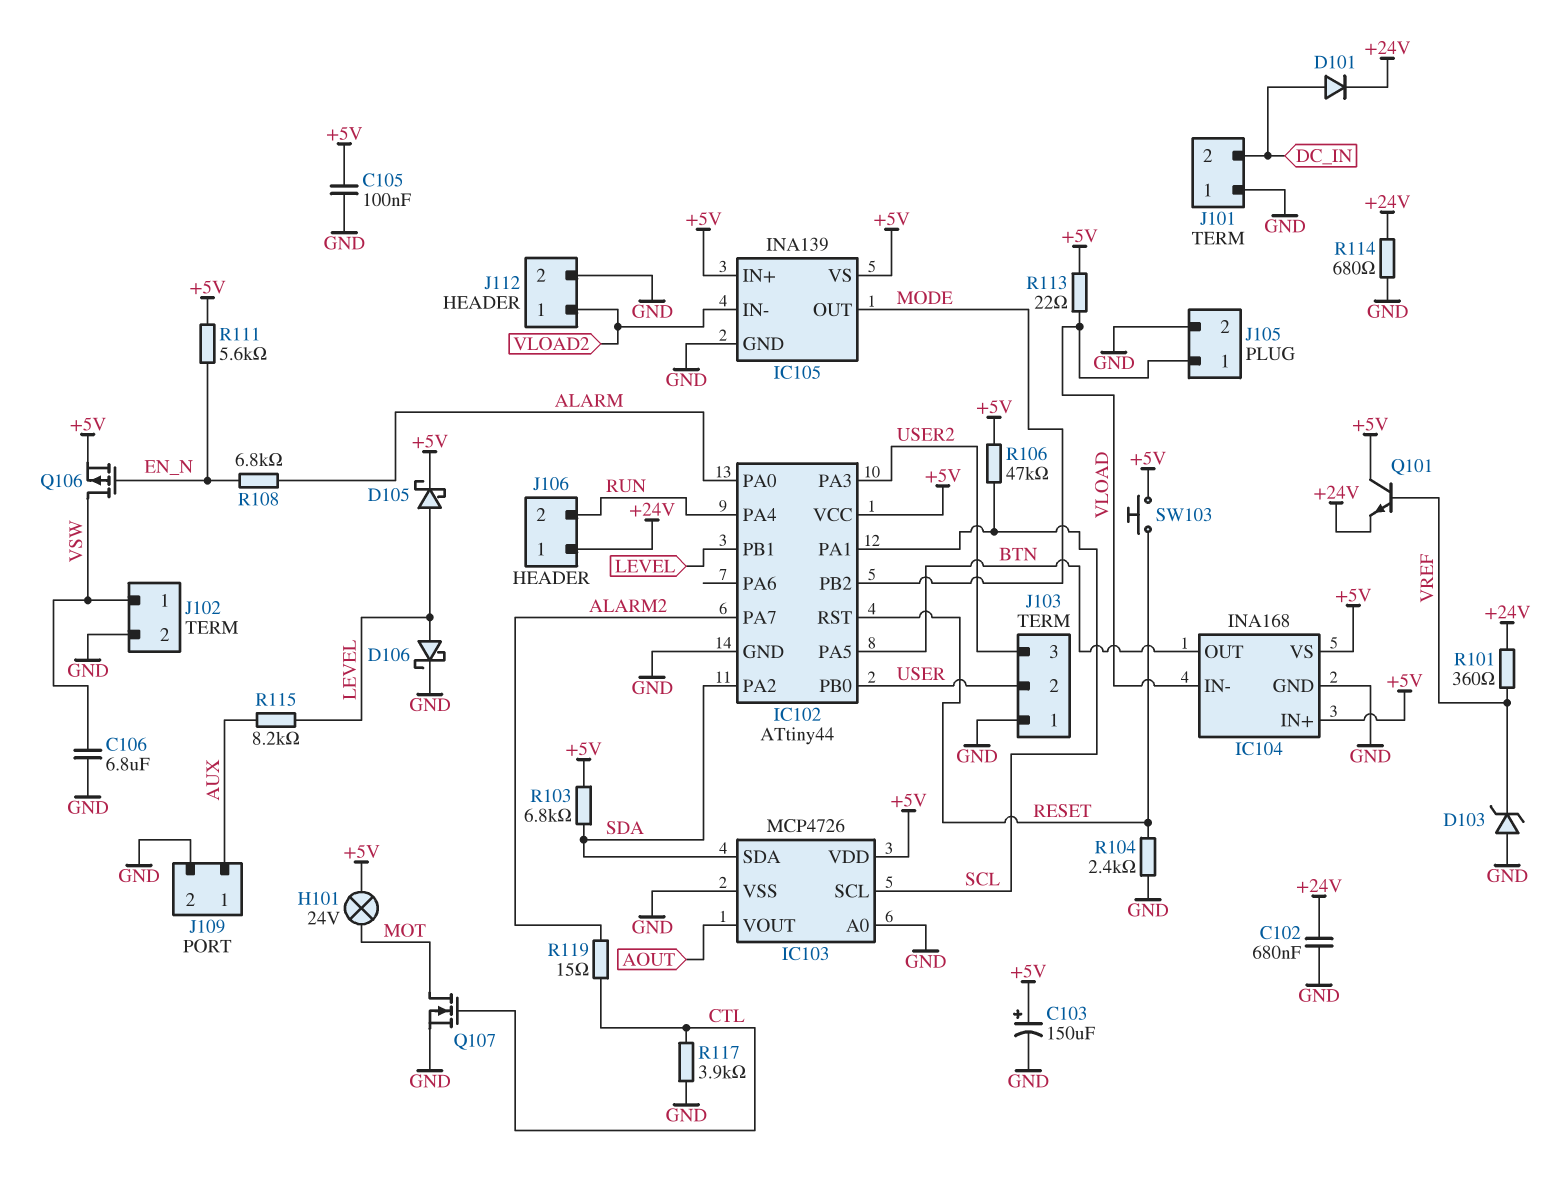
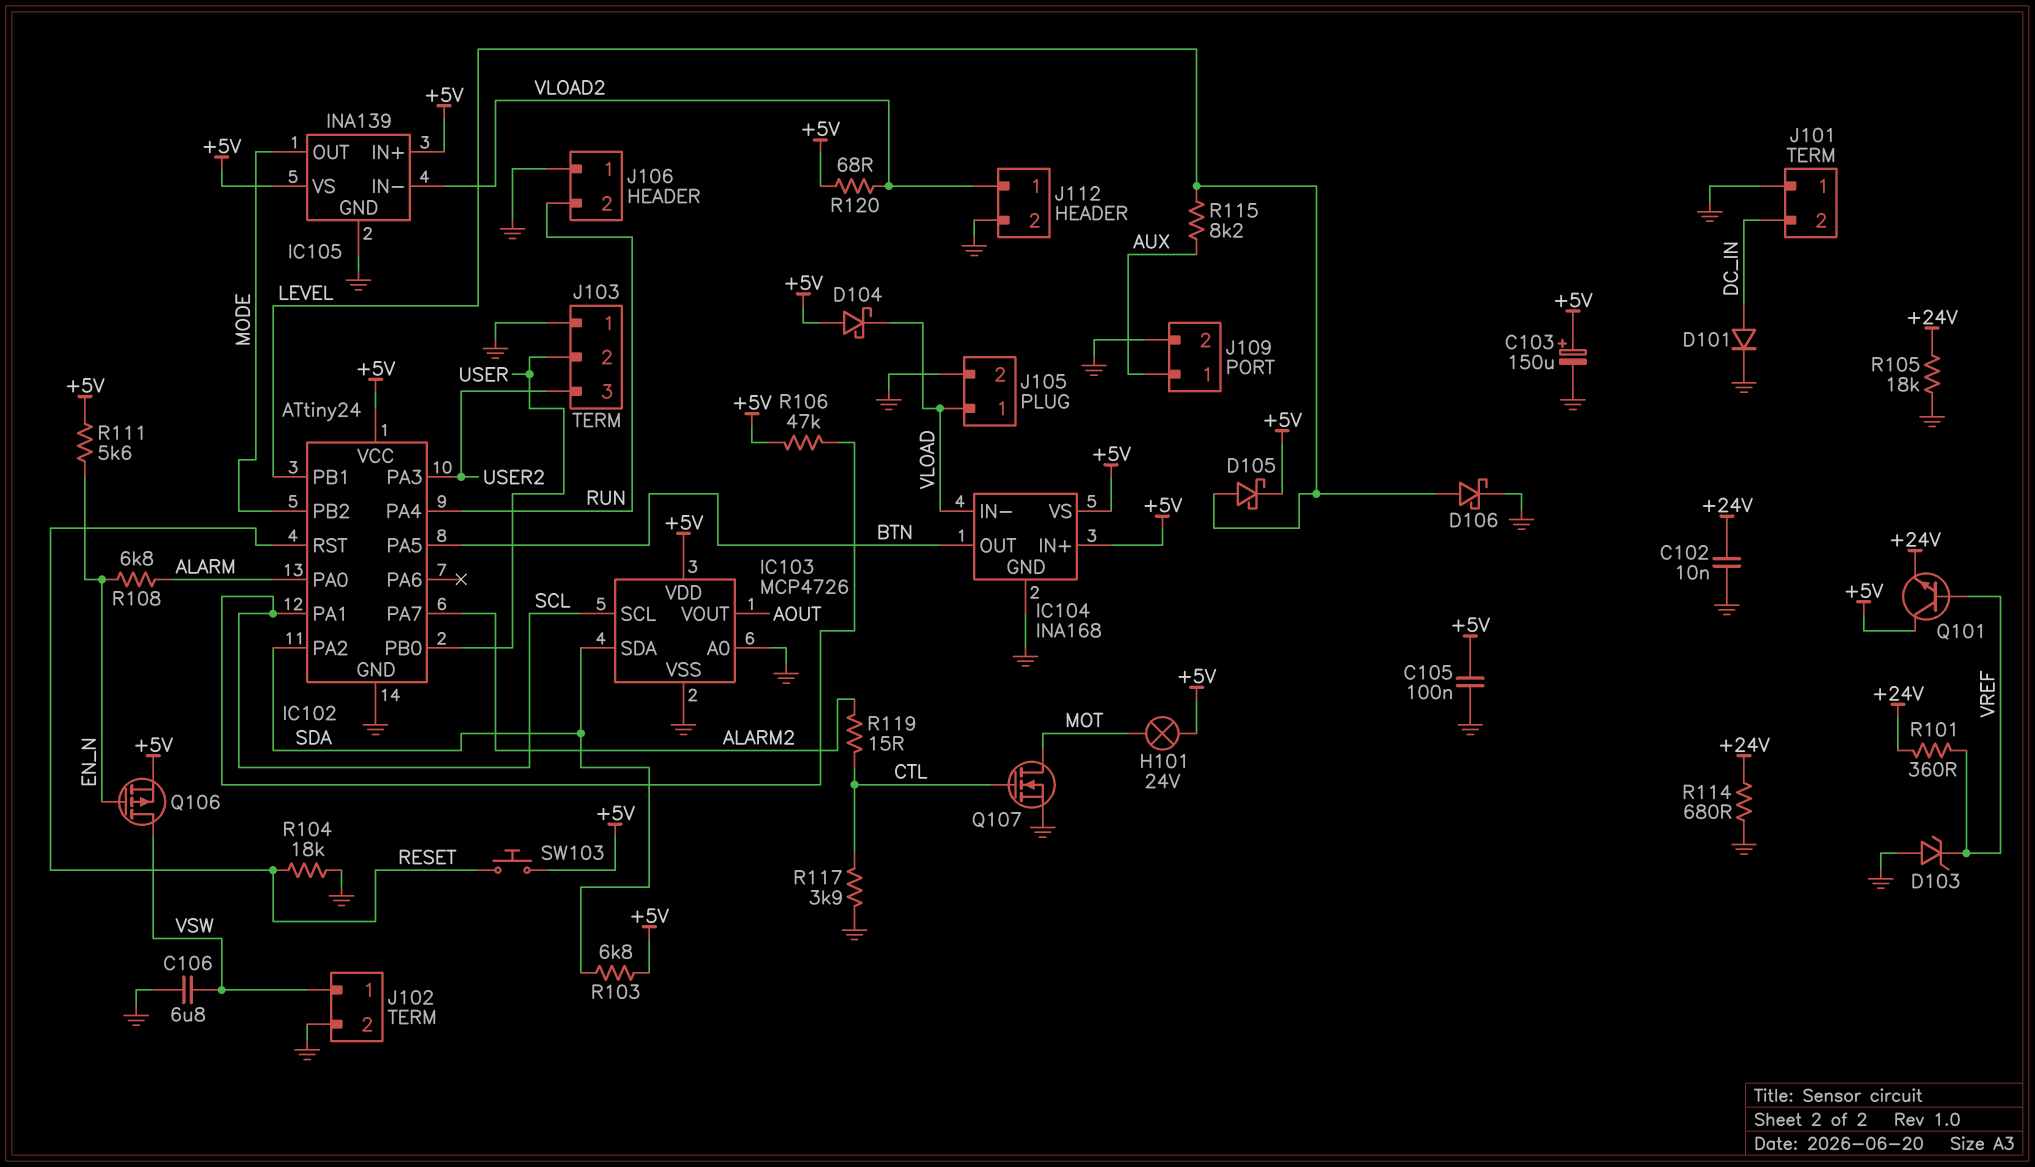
C102: 680nF (+24V, GND) -> 10nF (+24V, GND)
D101: diode (A DC_IN, K +24V) -> diode (A DC_IN, K GND)
D104: none -> schottky (A +5V, K VLOAD)
IC102: ATtiny44 -> ATtiny24
J106 pin 1: +24V -> GND
R104: 2.4k (GND, RESET) -> 18k (GND, RESET)
R105: none -> 18k (+24V, GND)
R113: 22 (+5V, VLOAD) -> none
R120: none -> 68 (+5V, VLOAD2)

